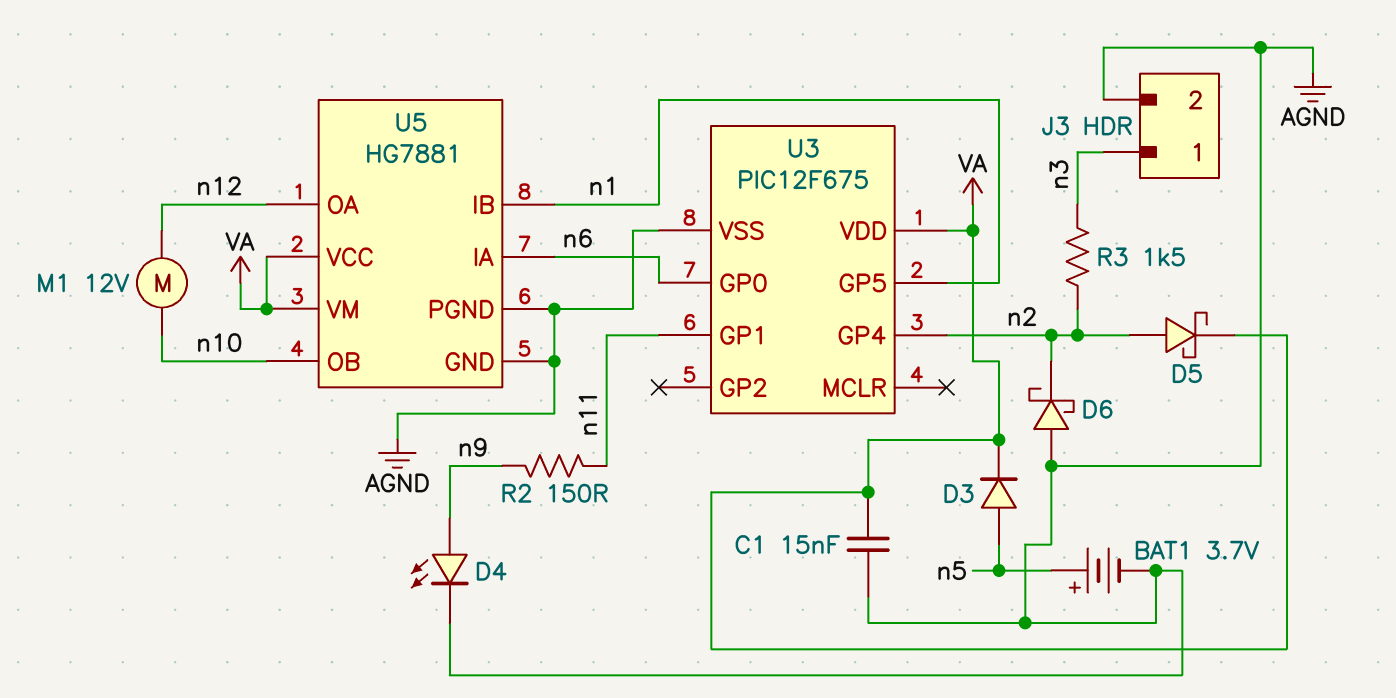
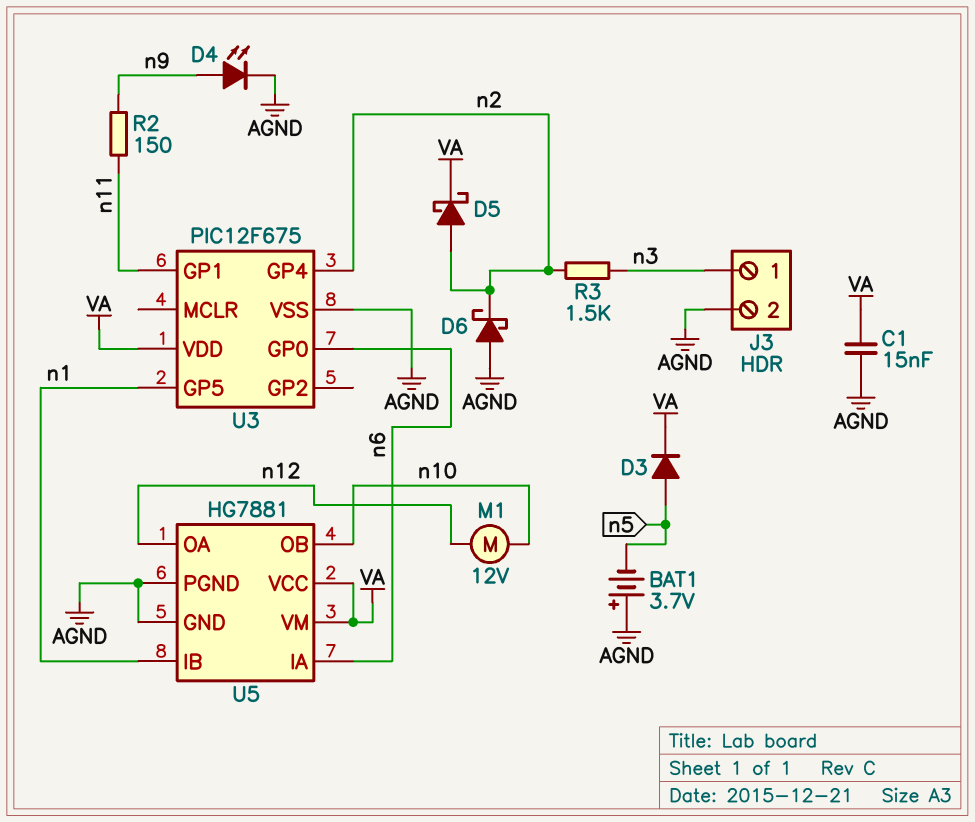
BAT1: 3.7V (plus n5, minus AGND) -> 3.7V (plus AGND, minus n5)

